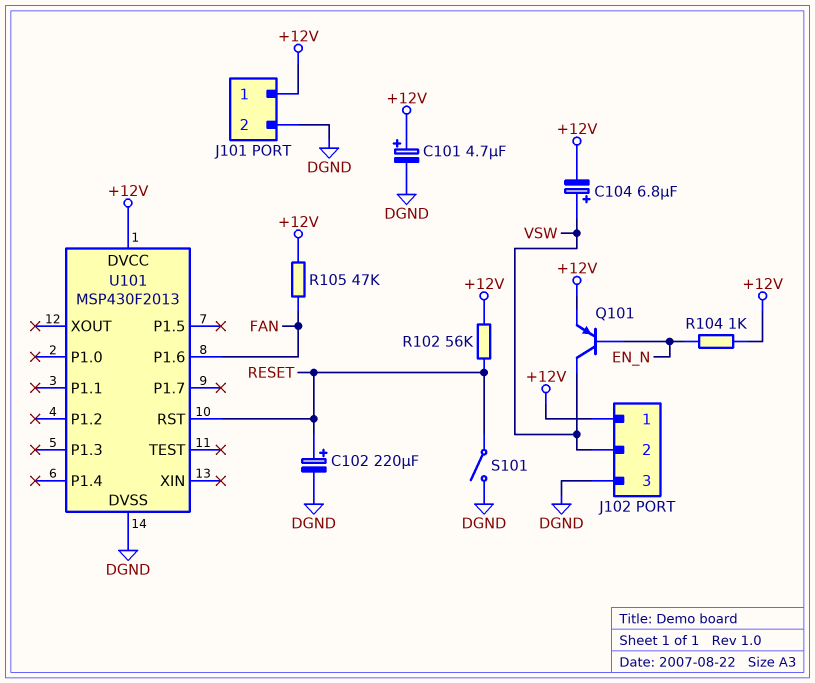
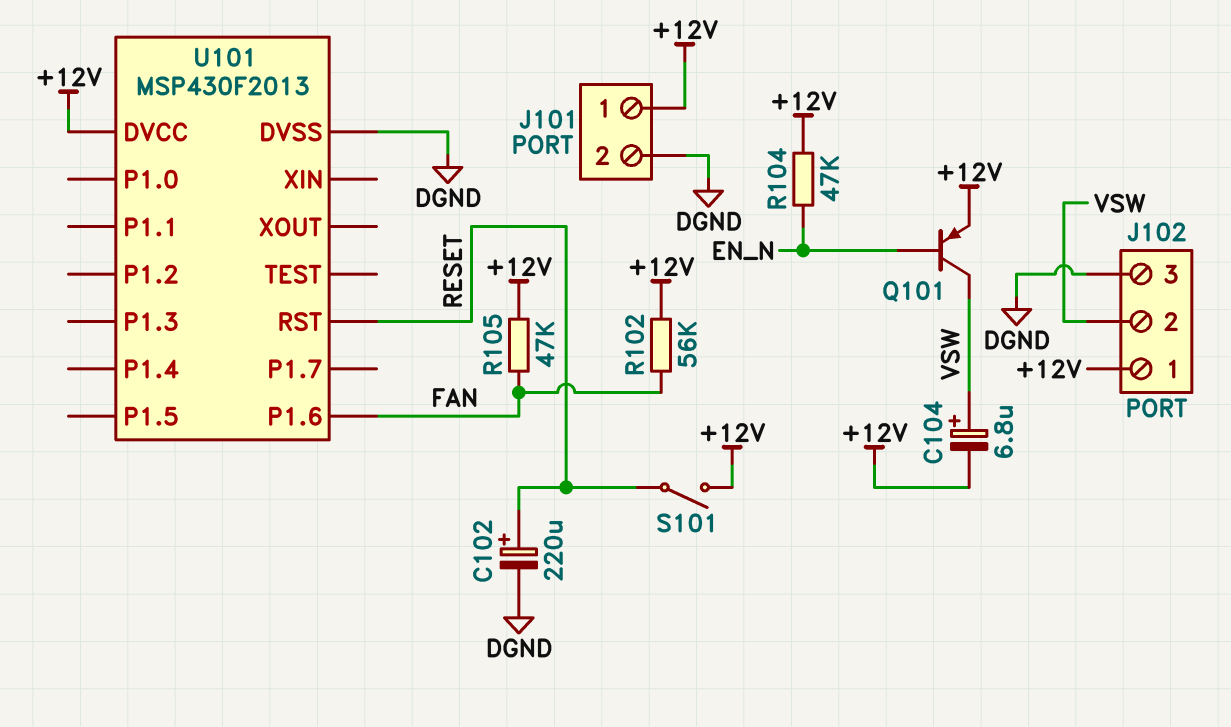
C101: 4.7uF (plus +12V, minus DGND) -> none
R102: 56k (+12V, RESET) -> 56k (+12V, FAN)
R104: 1k (+12V, EN_N) -> 47k (+12V, EN_N)
S101: switch (DGND, RESET) -> switch (+12V, RESET)

